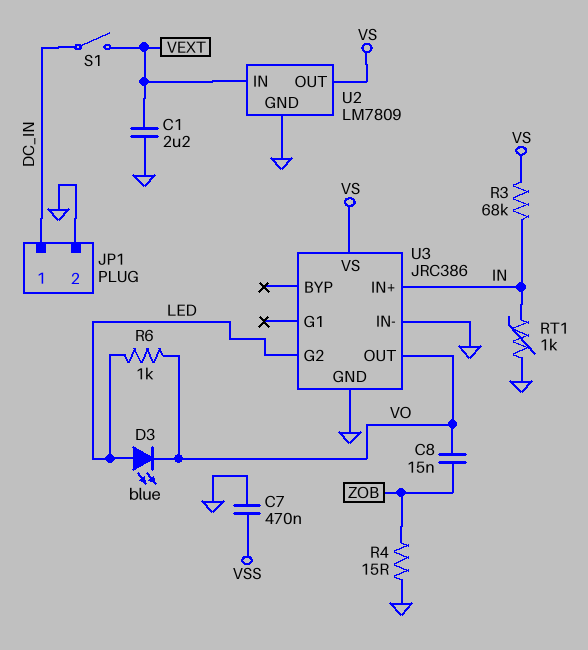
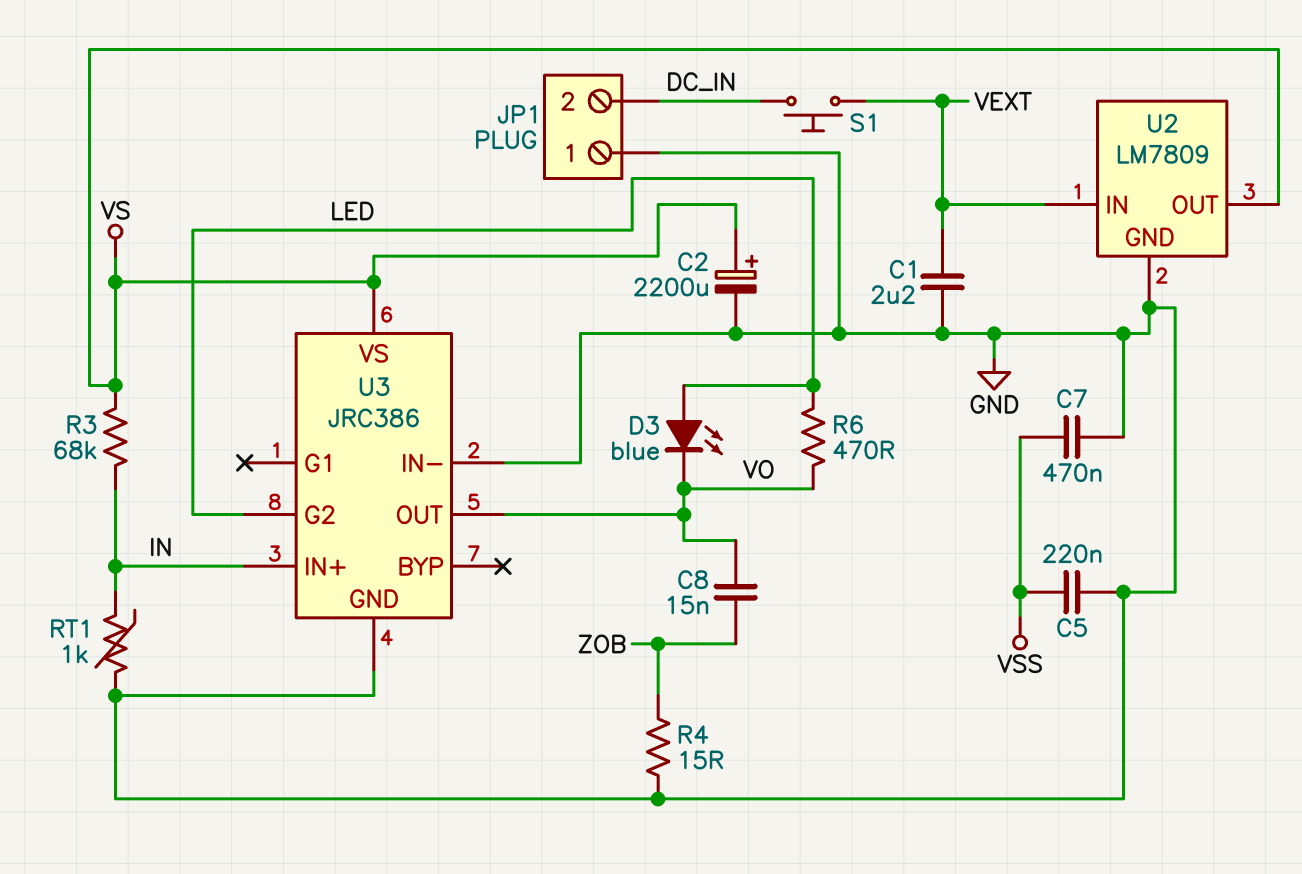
C2: none -> 2200uF (plus VS, minus GND)
C5: none -> 220nF (GND, VSS)
JP1 pin 1: DC_IN -> GND
JP1 pin 2: GND -> DC_IN
R6: 1k (LED, VO) -> 470 (LED, VO)
S1: switch (DC_IN, VEXT) -> button (DC_IN, VEXT)

